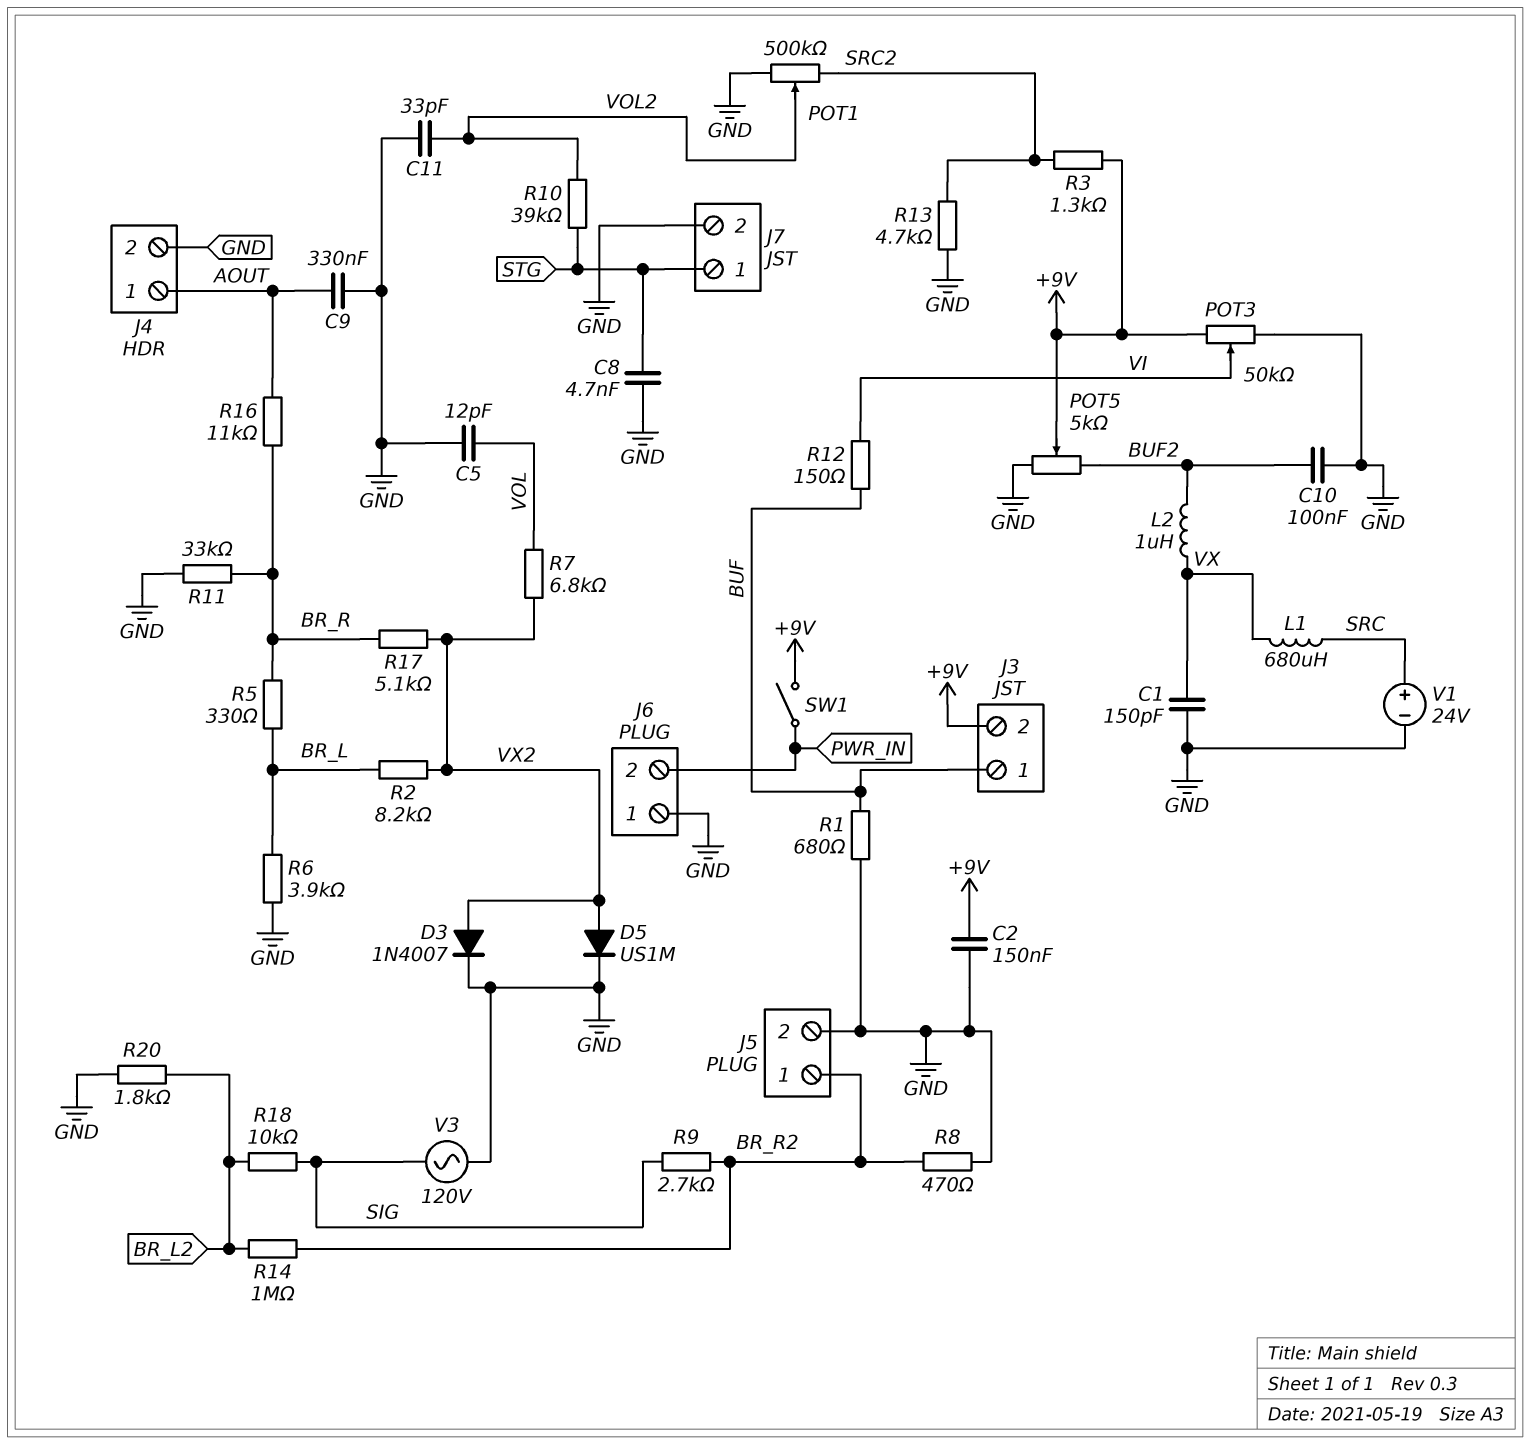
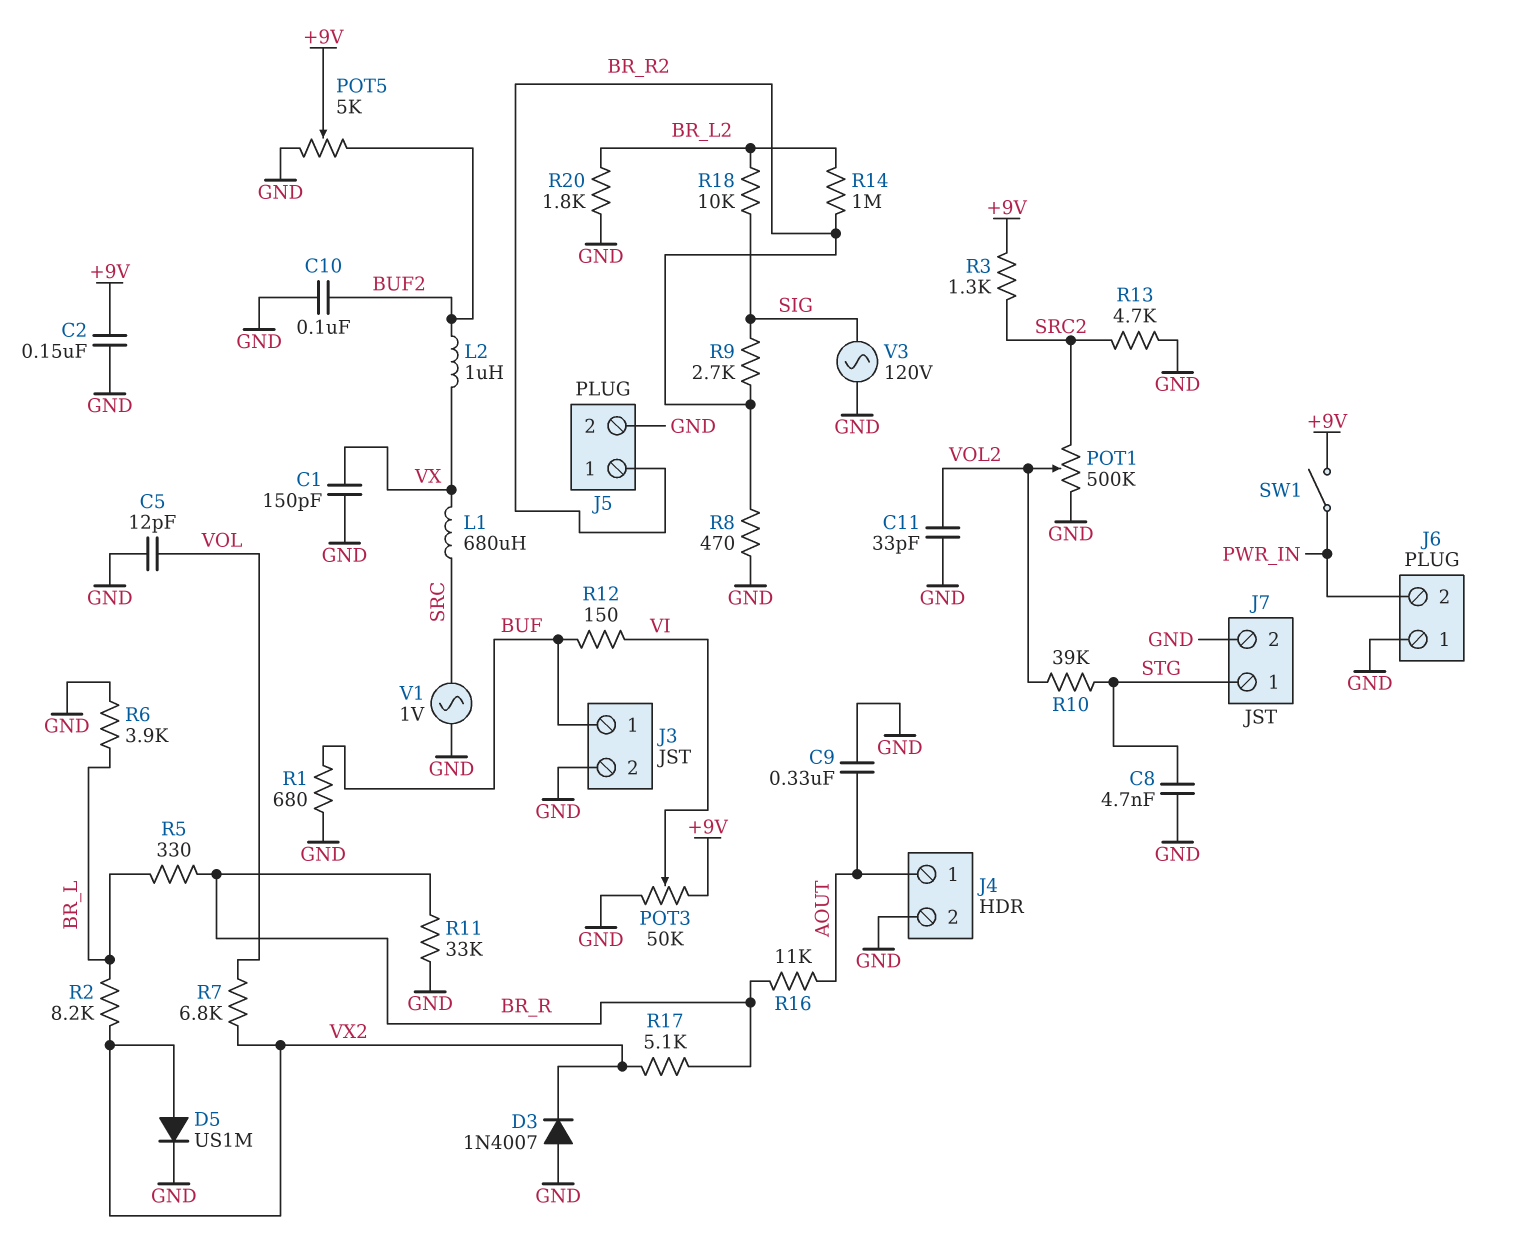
D3: diode 1N4007 (A VX2, K GND) -> diode 1N4007 (A GND, K VX2)
J3 pin 2: +9V -> GND
V1: 24V (plus SRC, minus GND) -> AC 1V (GND, SRC)

